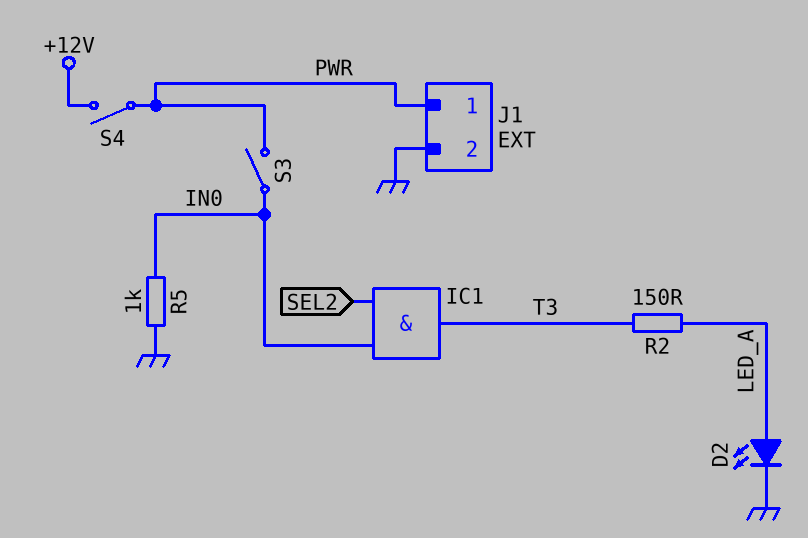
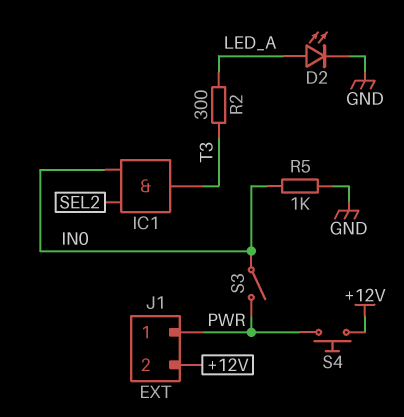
J1 pin 2: GND -> +12V
R2: 150 (LED_A, T3) -> 300 (LED_A, T3)
S4: switch (+12V, PWR) -> button (+12V, PWR)

